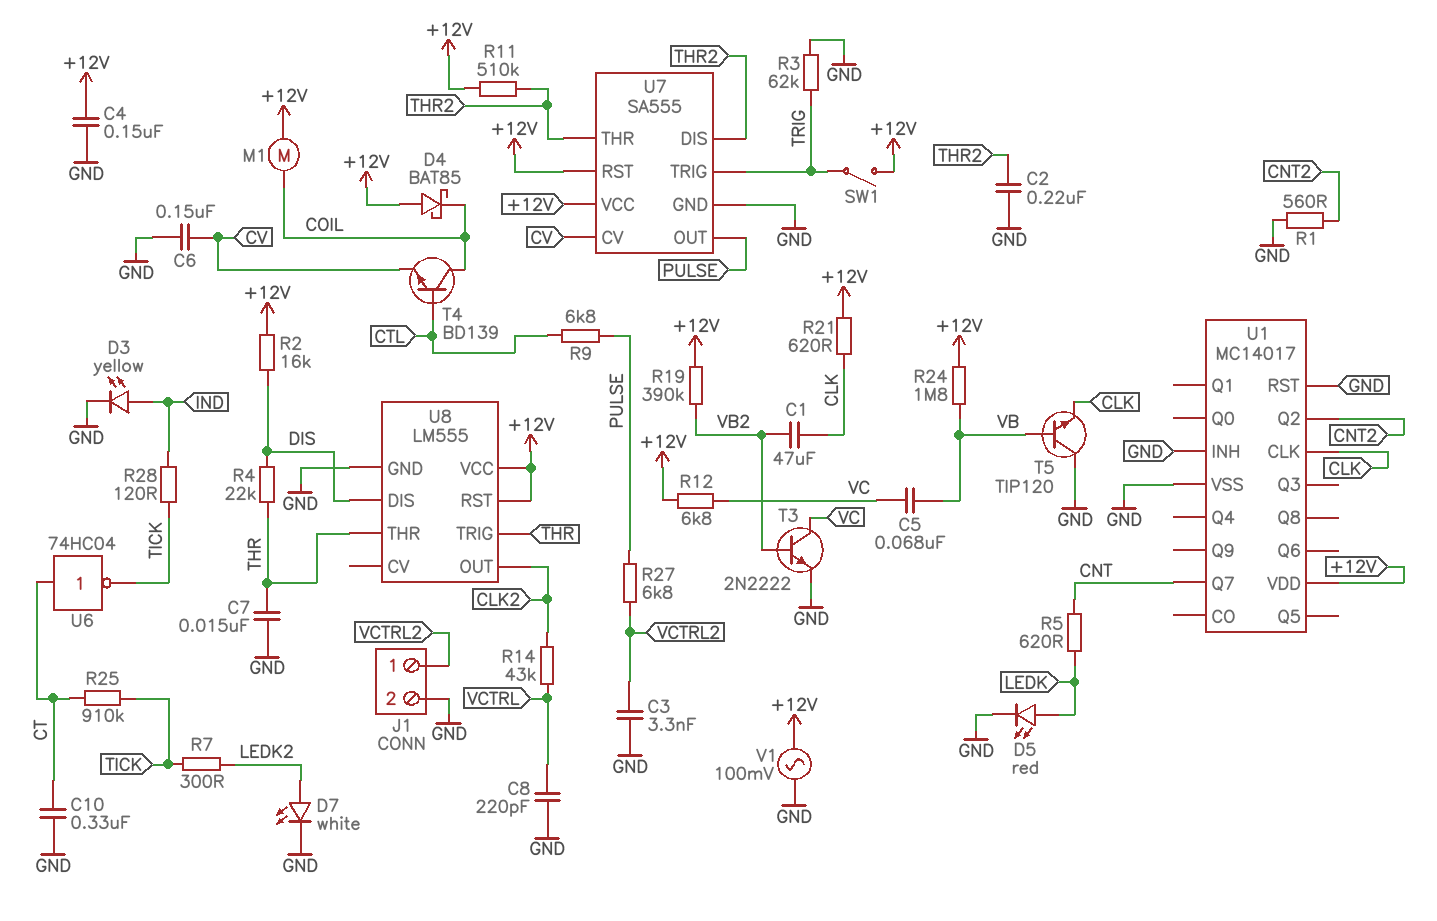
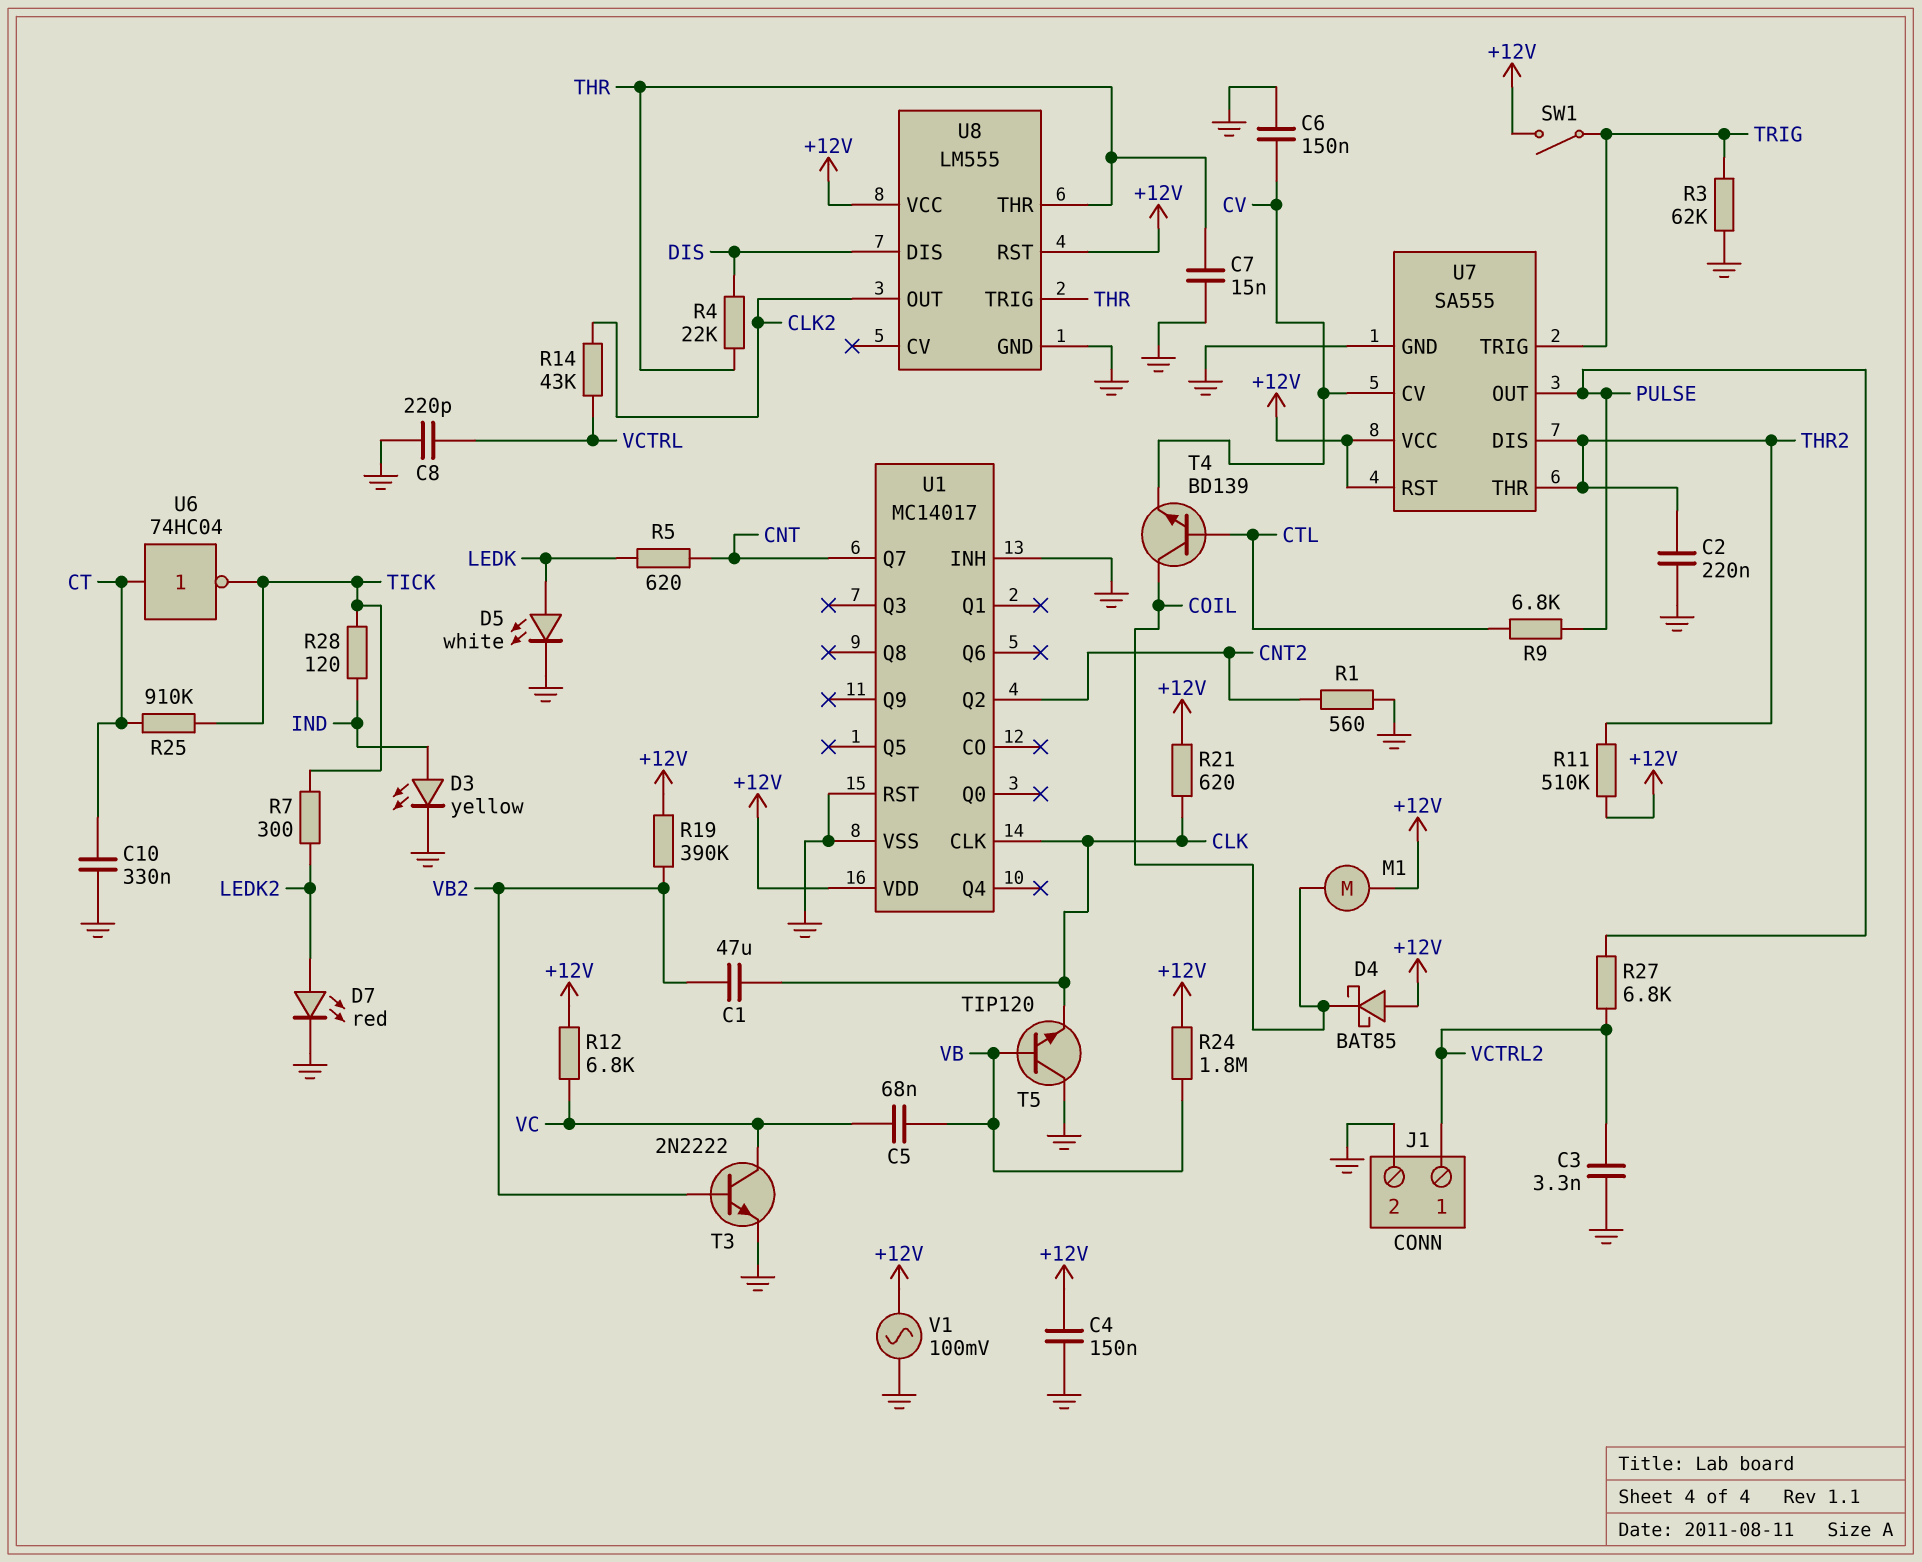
D5: LED red (A LEDK, K GND) -> LED white (A LEDK, K GND)
D7: LED white (A LEDK2, K GND) -> LED red (A LEDK2, K GND)
R2: 16k (+12V, DIS) -> none

